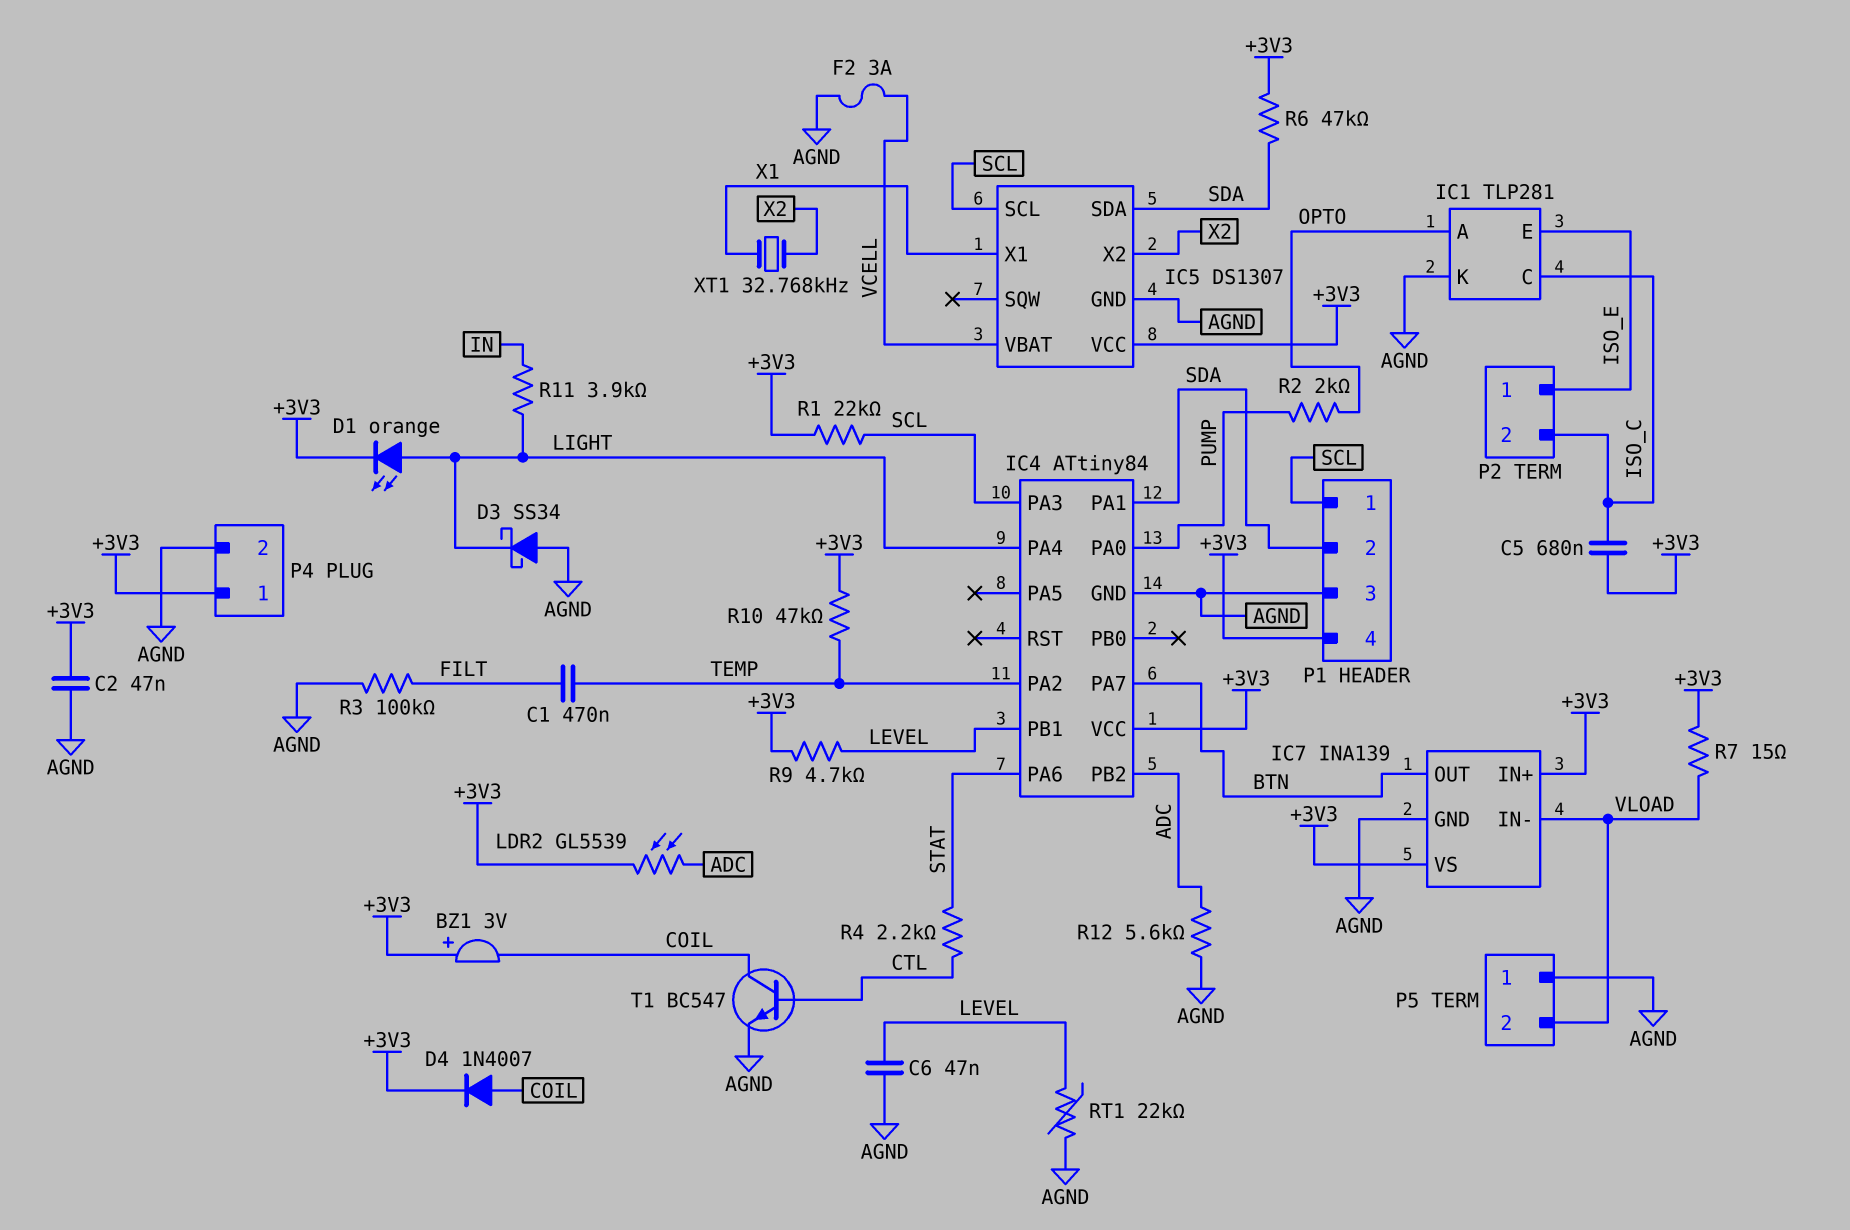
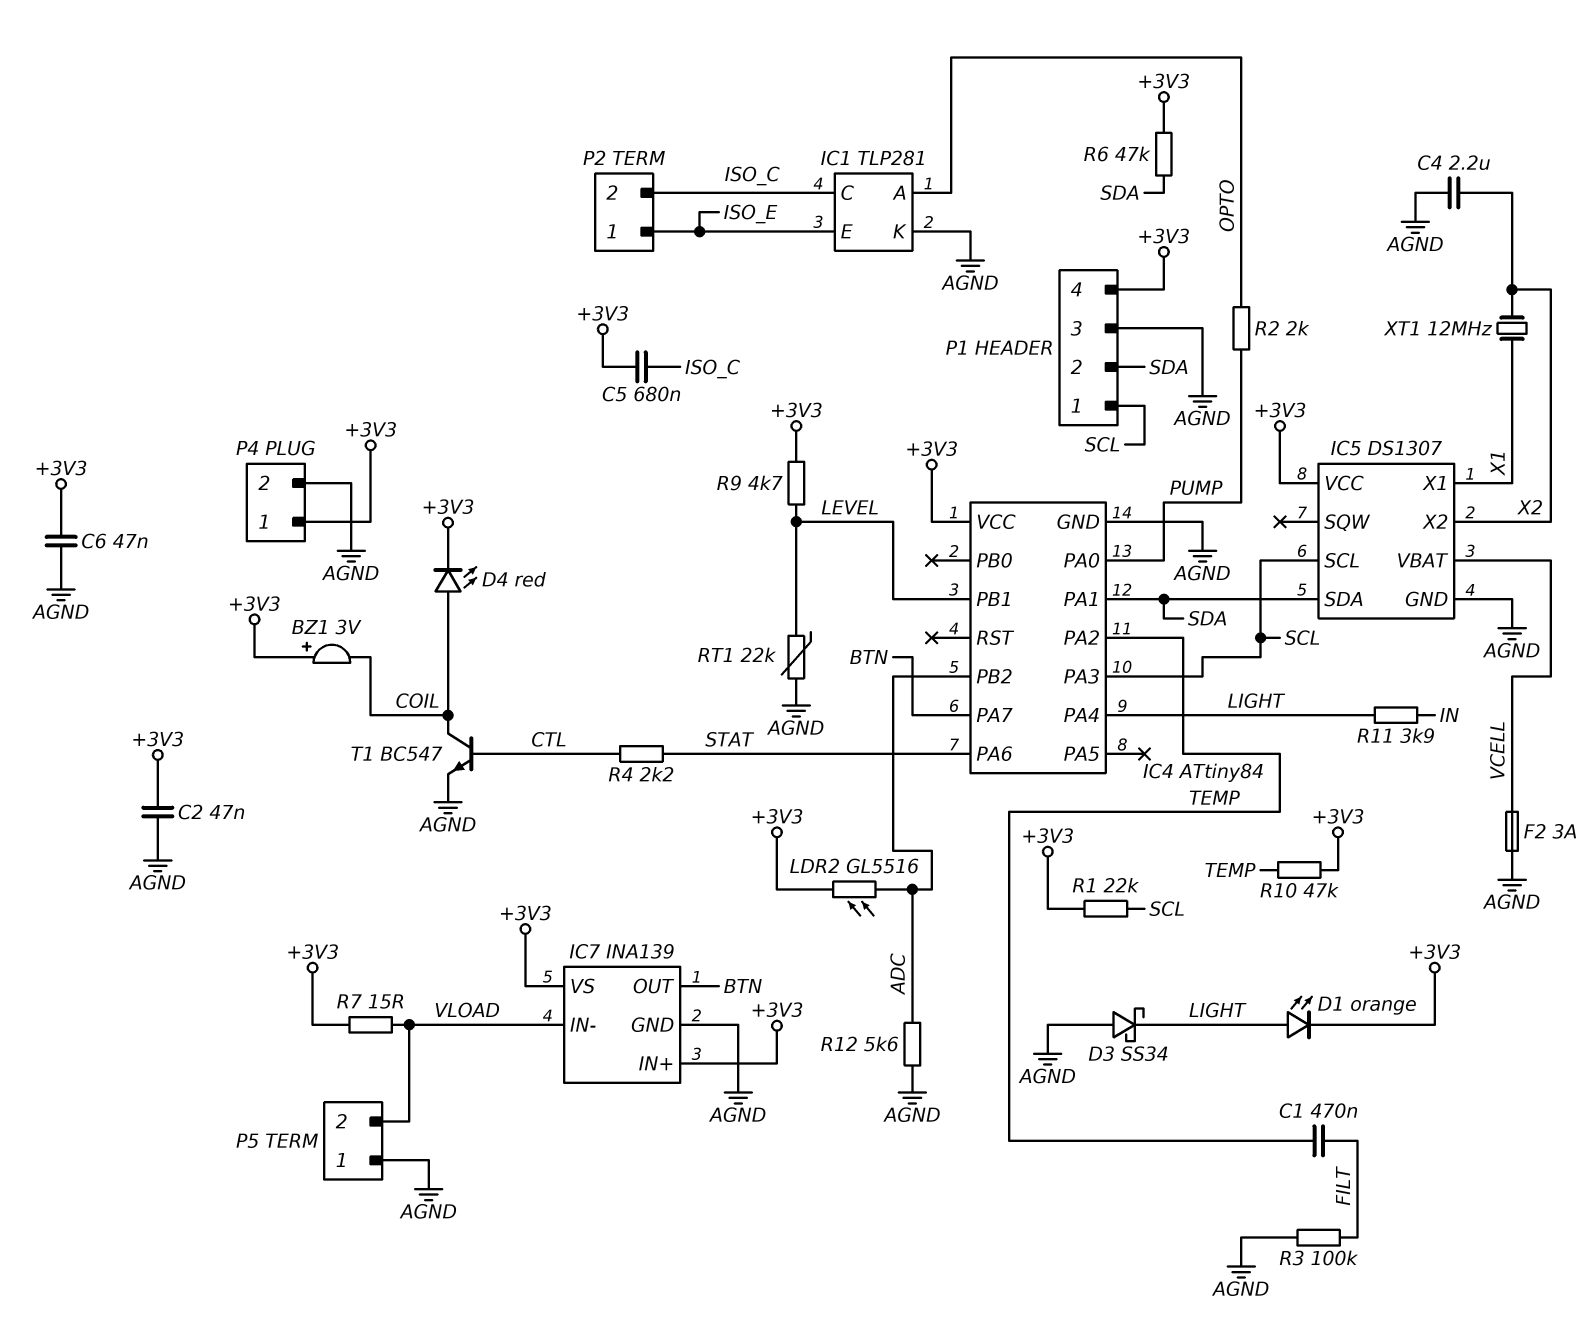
C4: none -> 2.2uF (AGND, X2)
C6: 47nF (AGND, LEVEL) -> 47nF (+3V3, AGND)
D4: diode 1N4007 (A COIL, K +3V3) -> LED red (A COIL, K +3V3)
LDR2: GL5539 (+3V3, ADC) -> GL5516 (+3V3, ADC)
XT1: 32.768kHz (X1, X2) -> 12MHz (X1, X2)

